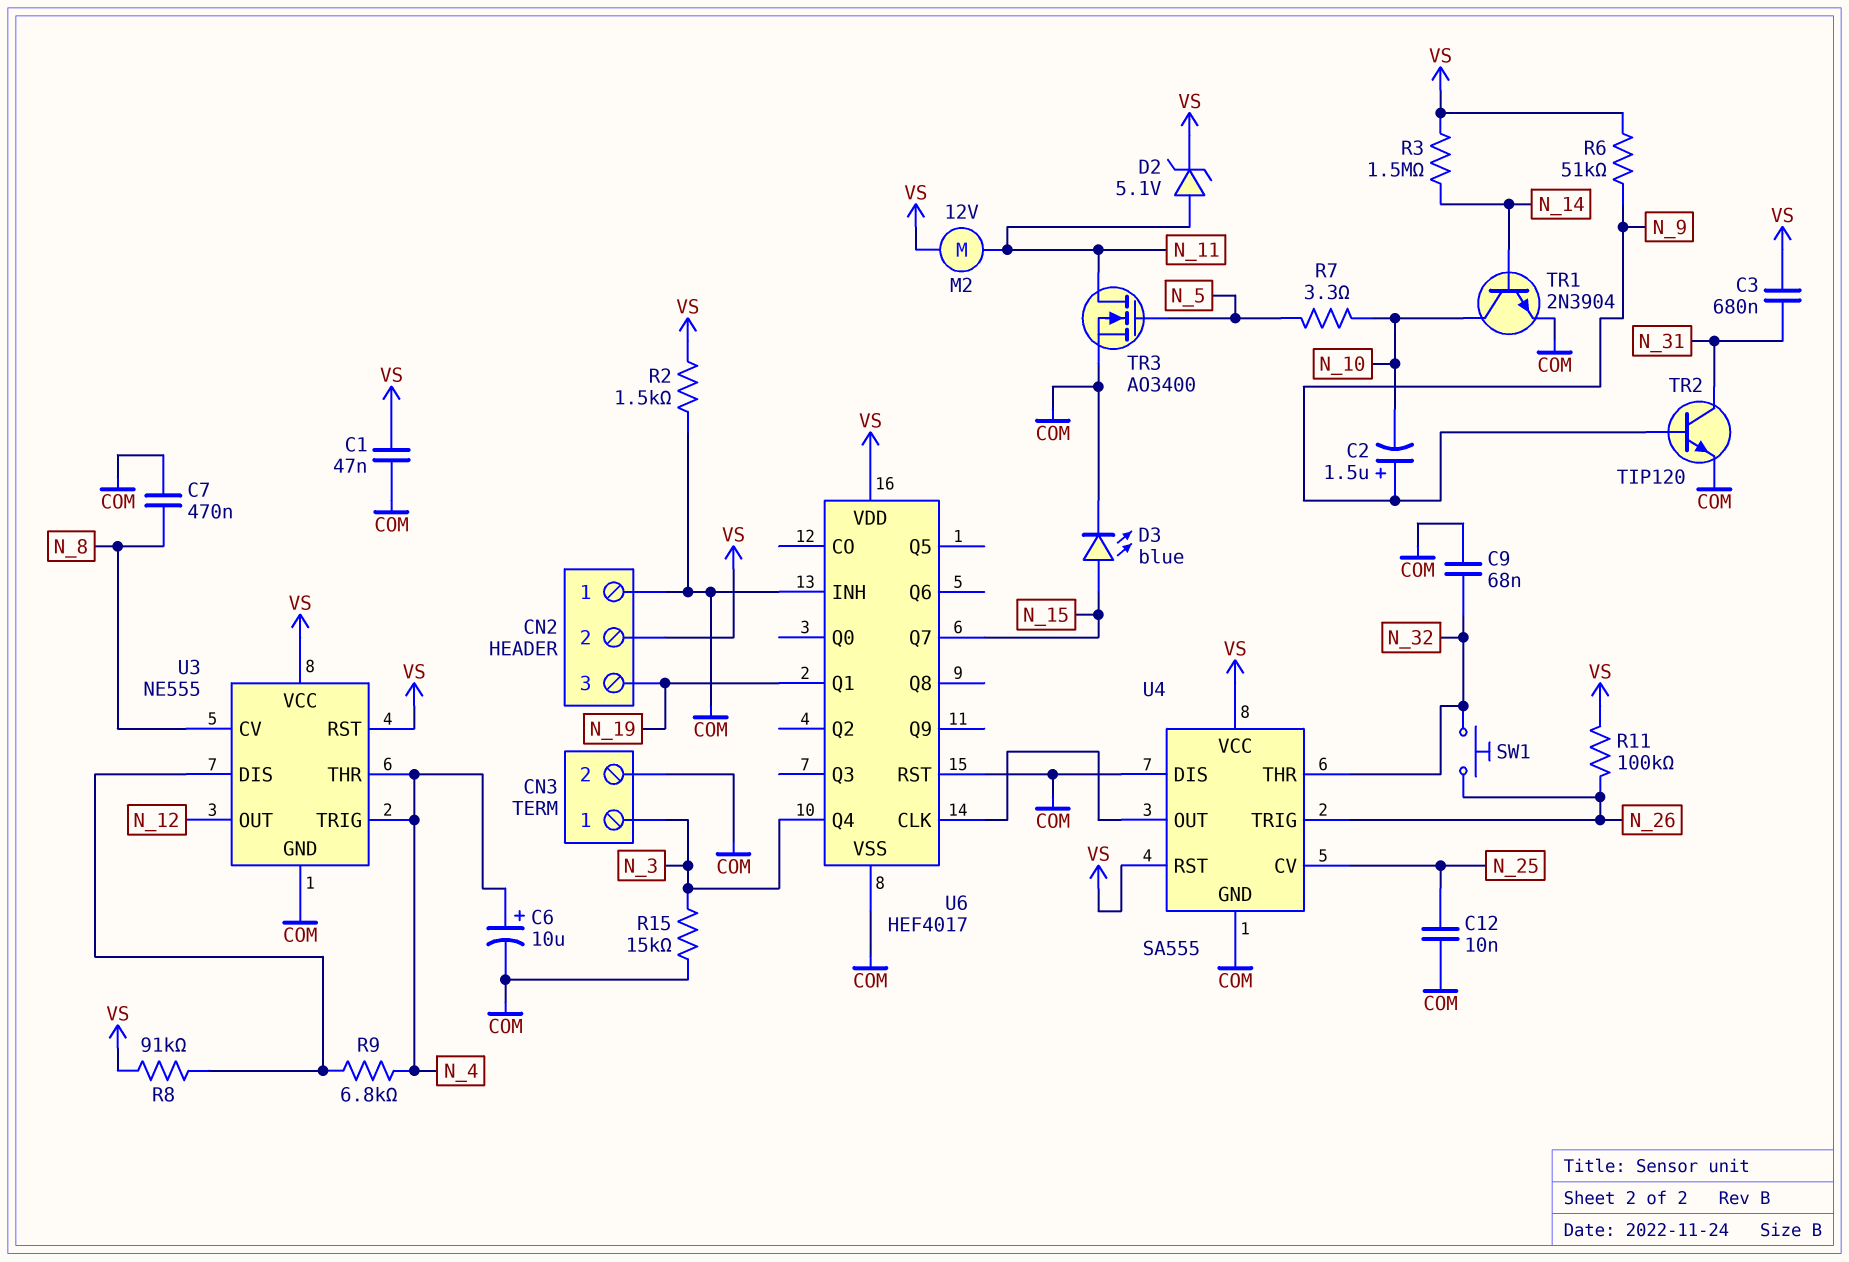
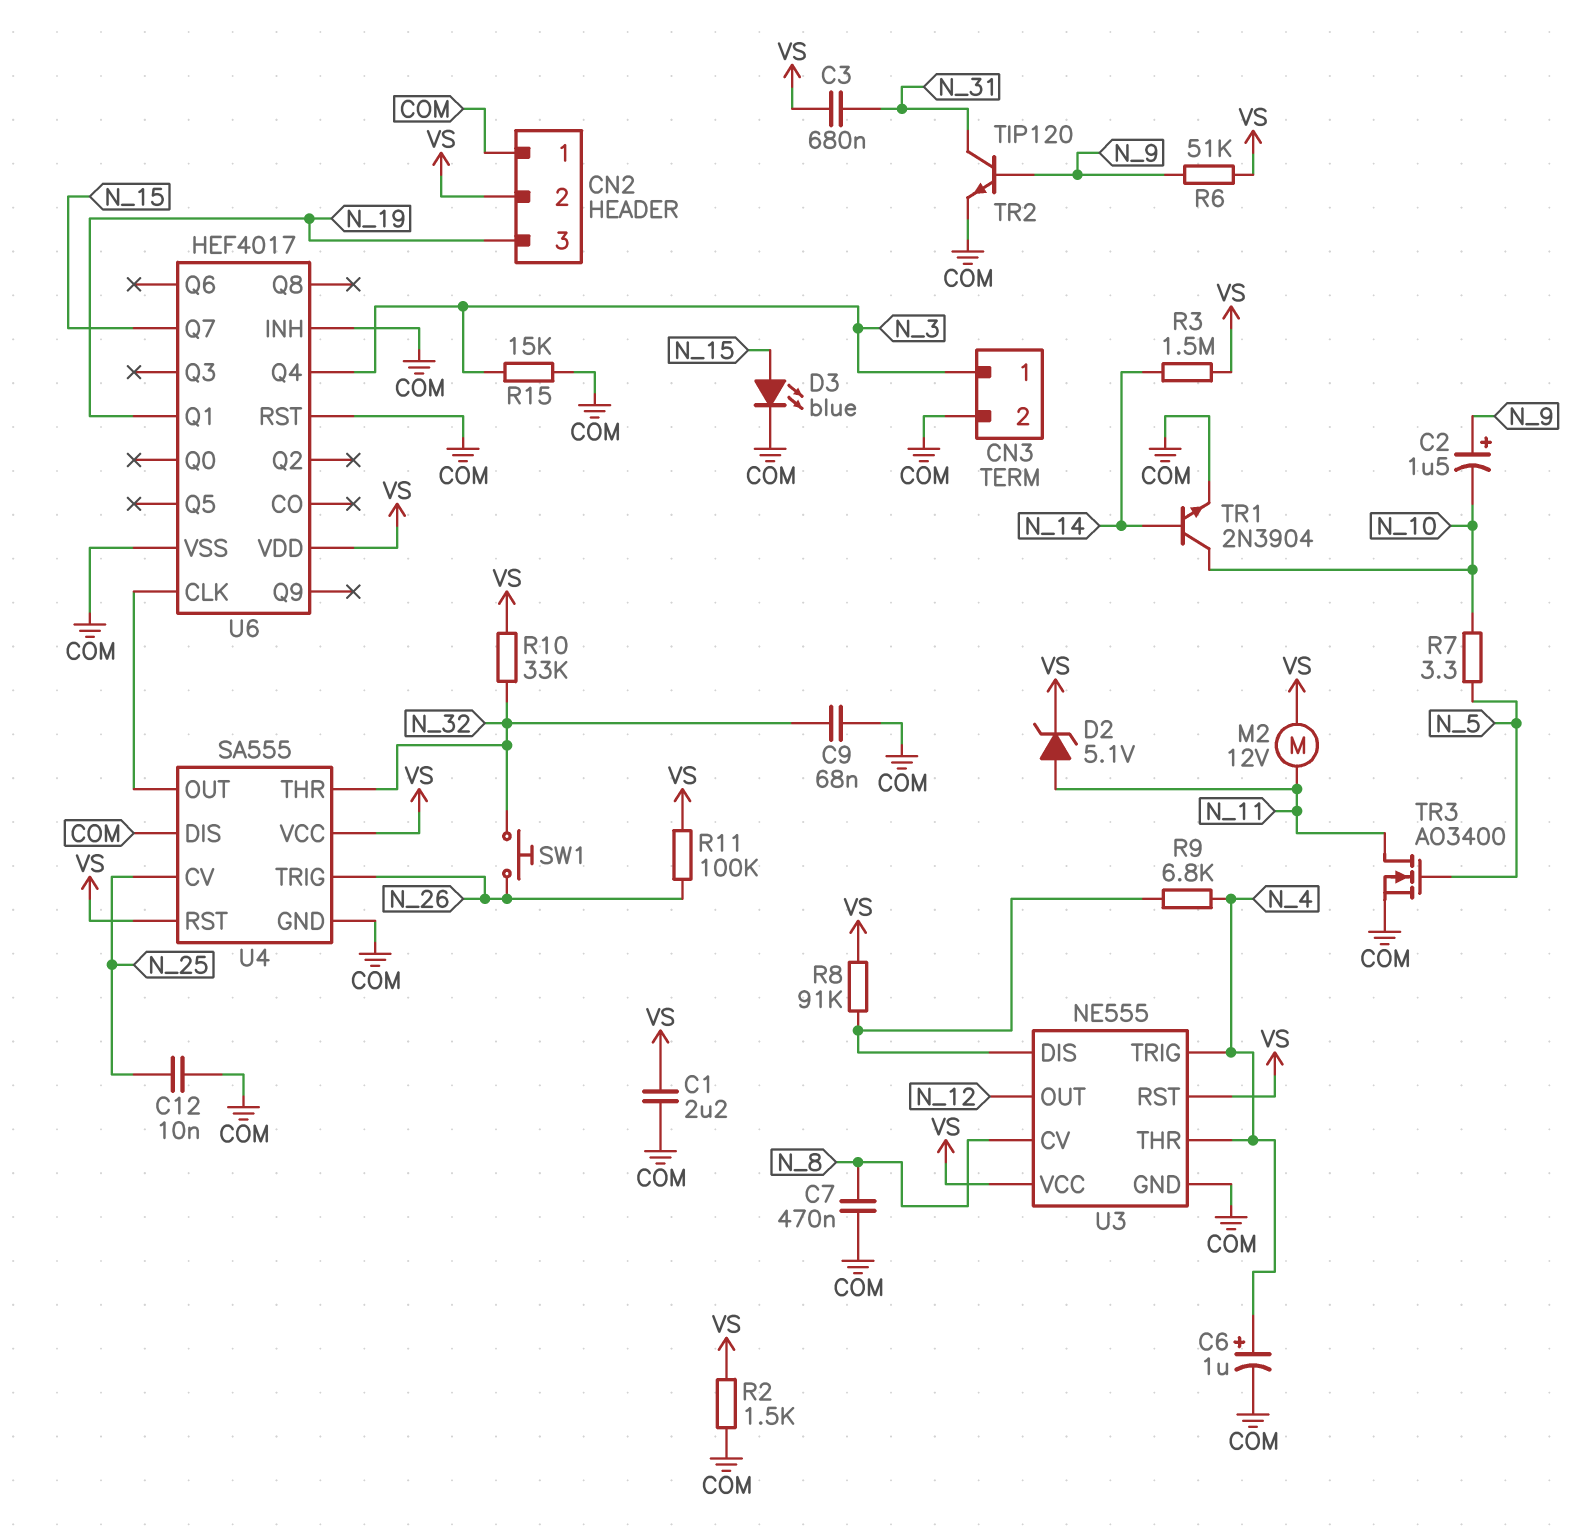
C1: 47nF (COM, VS) -> 2.2uF (COM, VS)
C6: 10uF (plus N_4, minus COM) -> 1uF (plus N_4, minus COM)
R10: none -> 33k (N_32, VS)

